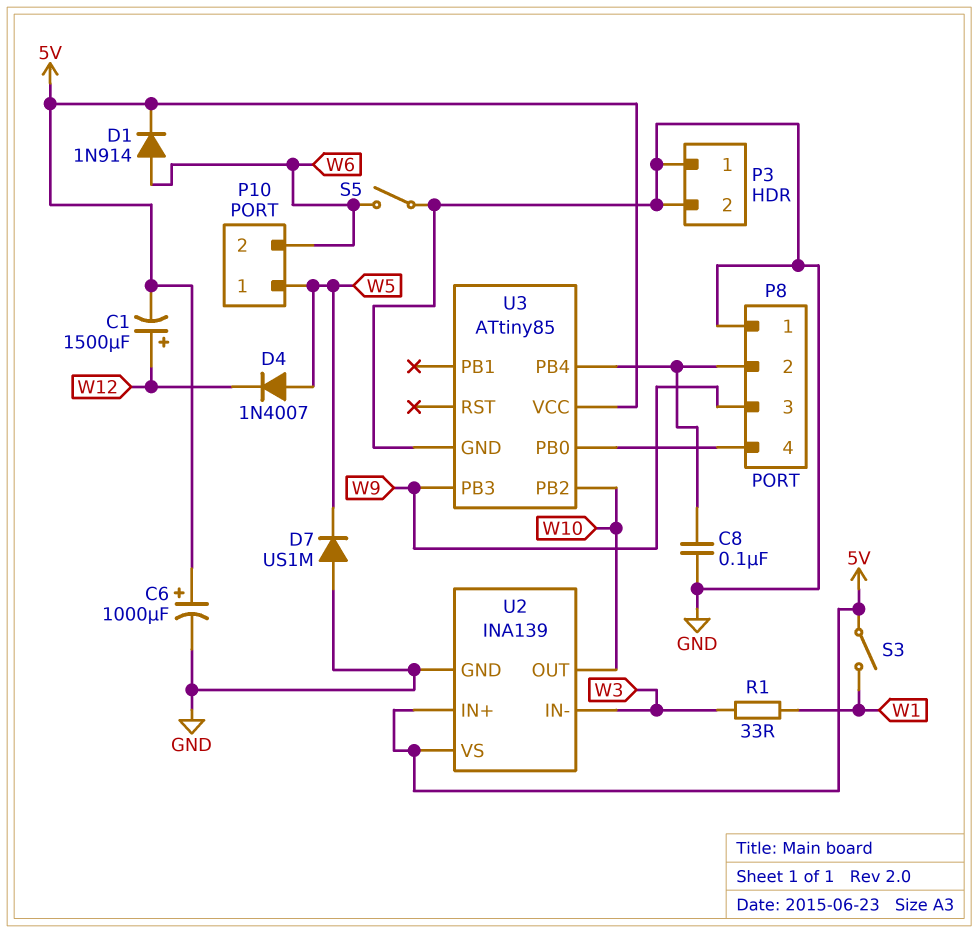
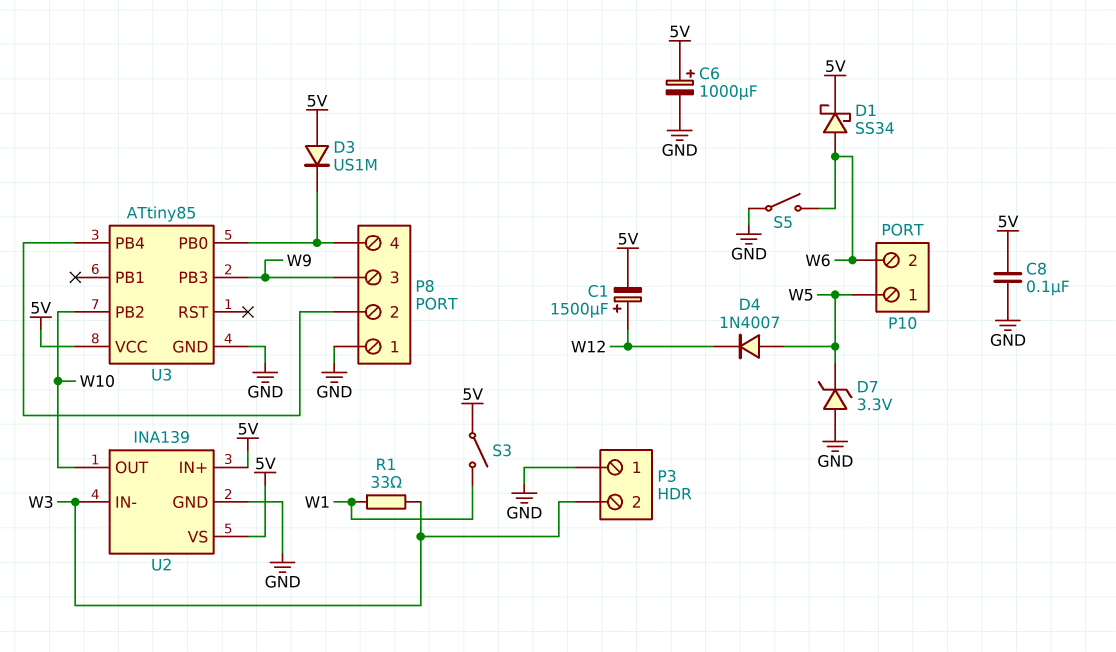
C8: 100nF (GND, P8/2) -> 100nF (5V, GND)
D1: diode 1N914 (A W6, K 5V) -> schottky SS34 (A W6, K 5V)
D3: none -> diode US1M (A 5V, K P8/4)
D7: diode US1M (A GND, K W5) -> zener 3.3V (A GND, K W5)
P3 pin 2: GND -> W3

